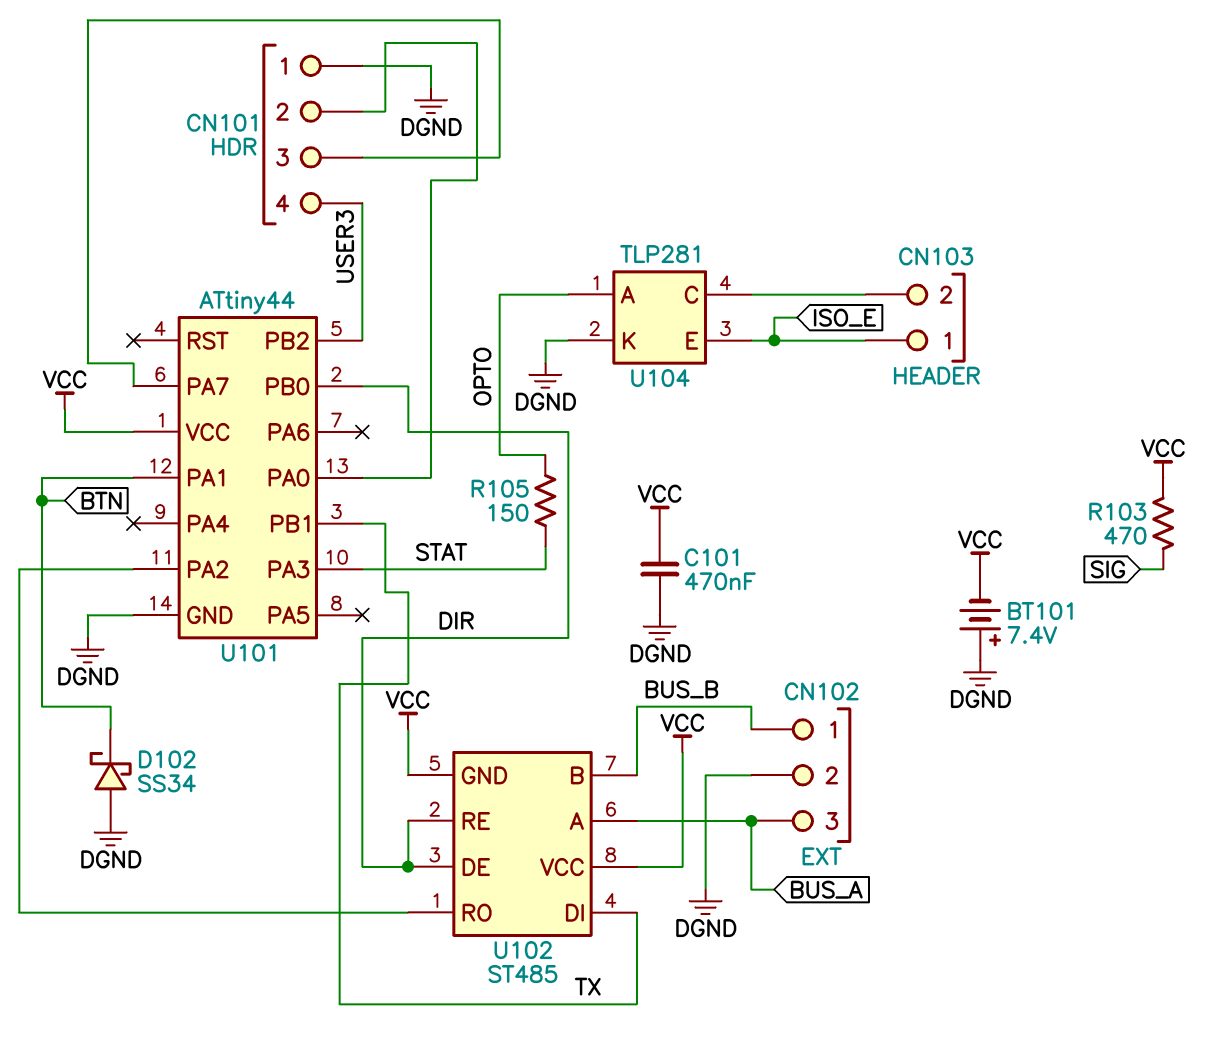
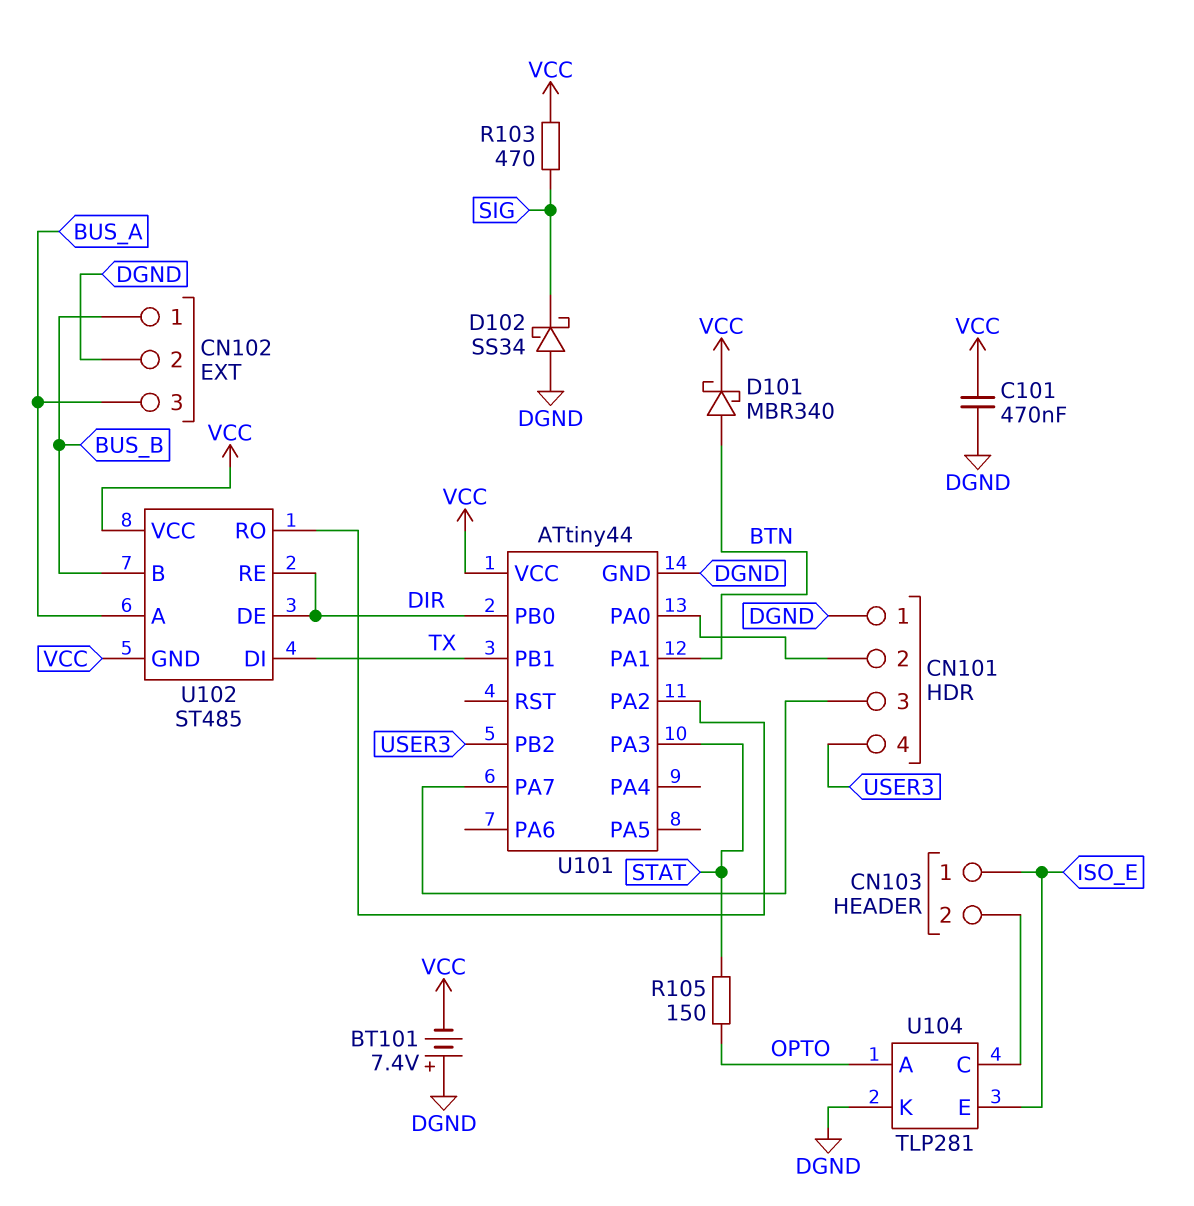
D101: none -> schottky MBR340 (A BTN, K VCC)
D102: schottky SS34 (A DGND, K BTN) -> schottky SS34 (A DGND, K SIG)

